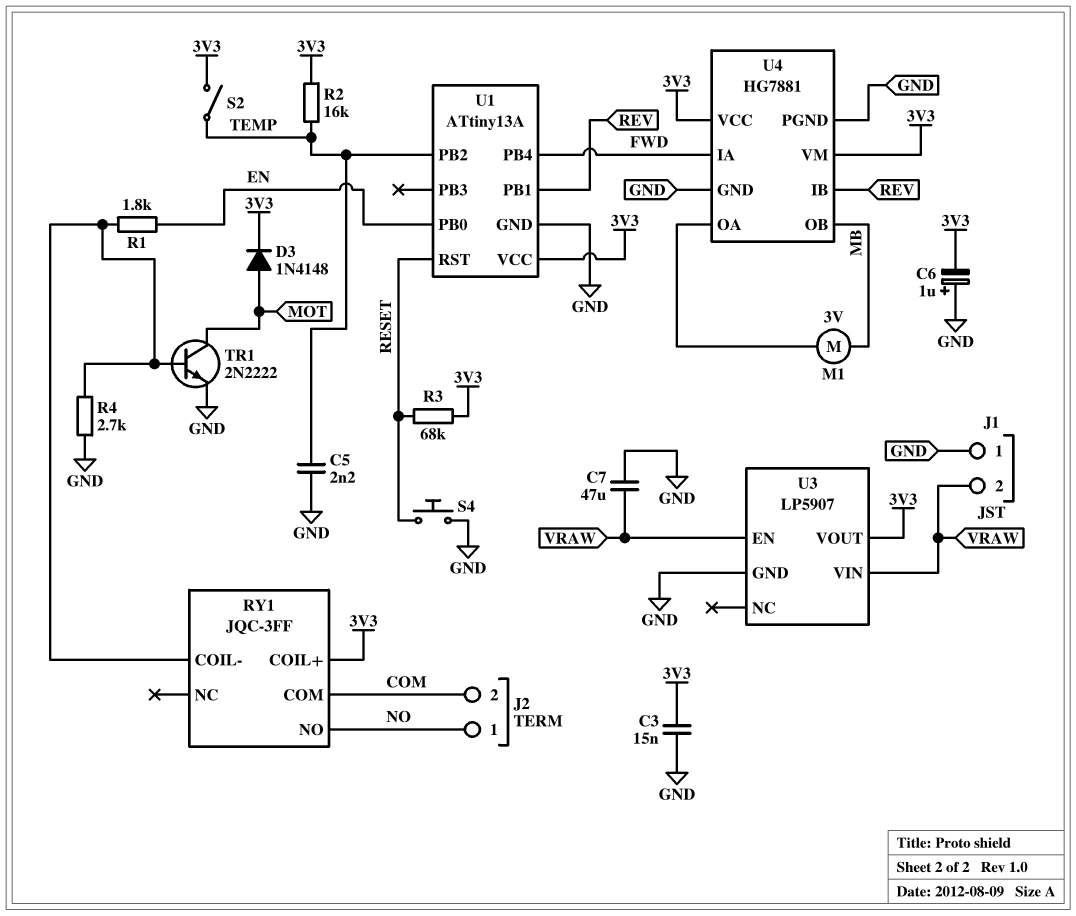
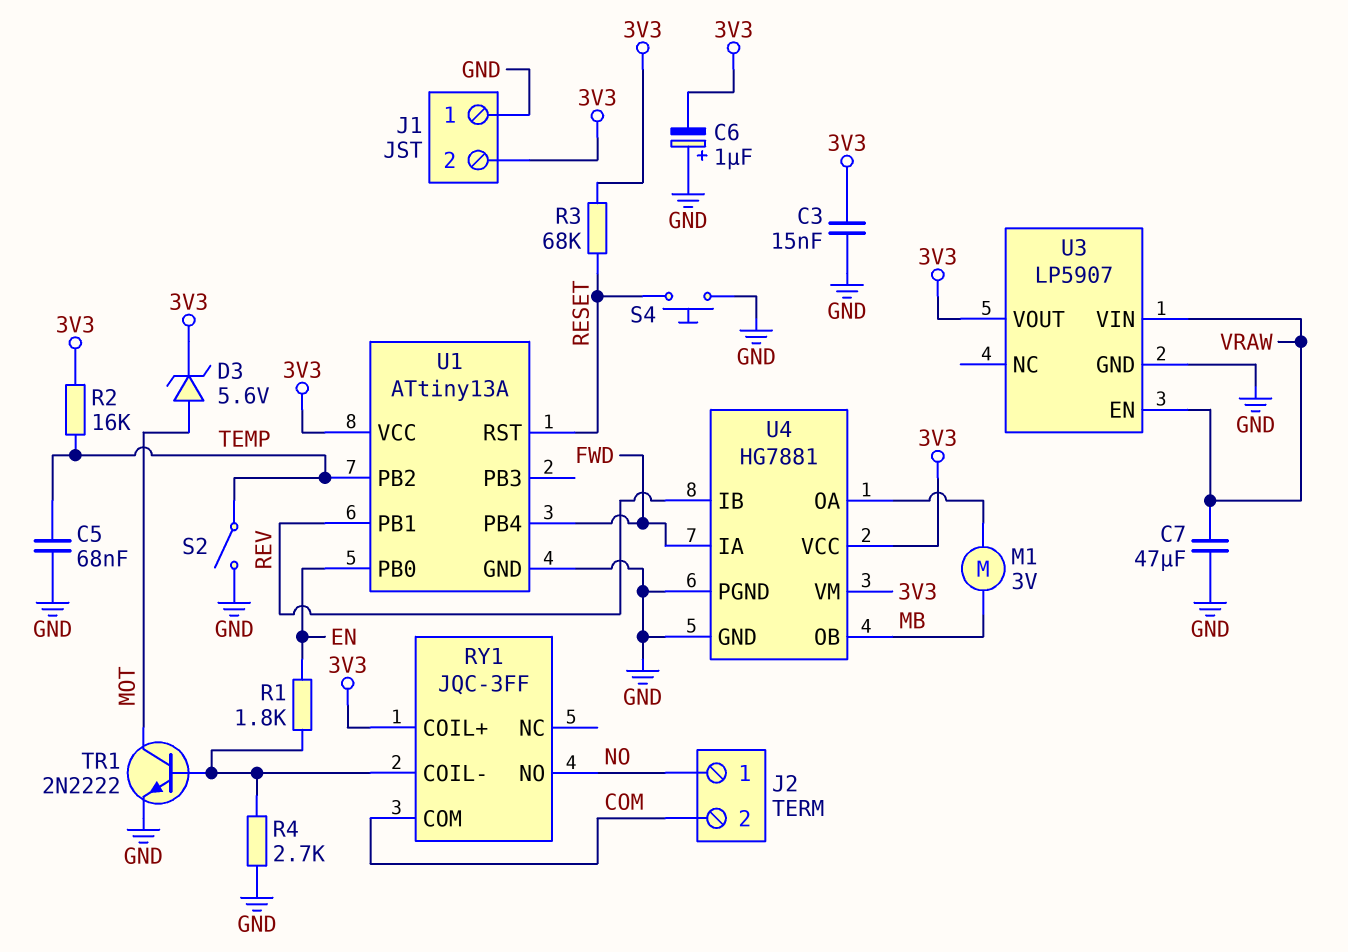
C5: 2.2nF (GND, TEMP) -> 68nF (GND, TEMP)
D3: diode 1N4148 (A MOT, K 3V3) -> zener 5.6V (A MOT, K 3V3)
J1 pin 2: VRAW -> 3V3
S2: switch (3V3, TEMP) -> switch (GND, TEMP)

